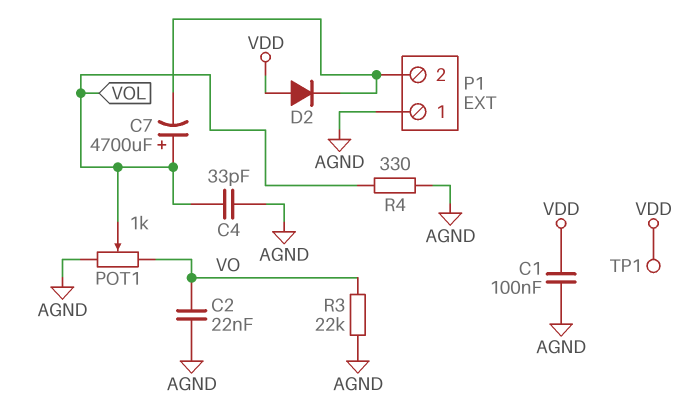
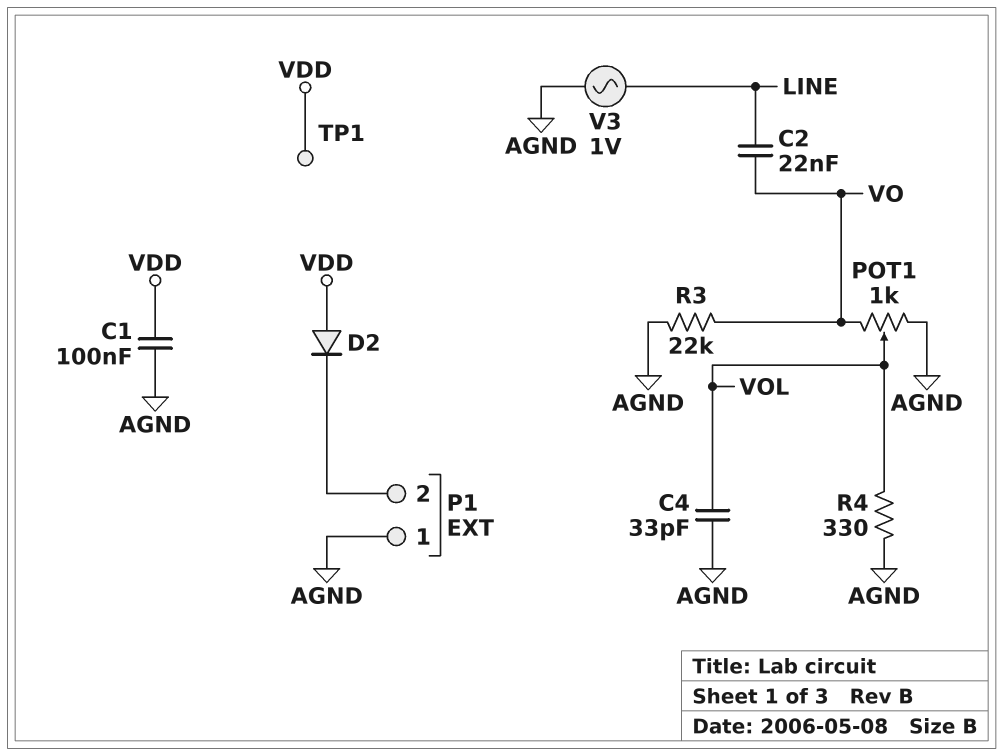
C2: 22nF (AGND, VO) -> 22nF (LINE, VO)
C7: 4700uF (plus VOL, minus P1/2) -> none
V3: none -> AC 1V (AGND, LINE)

